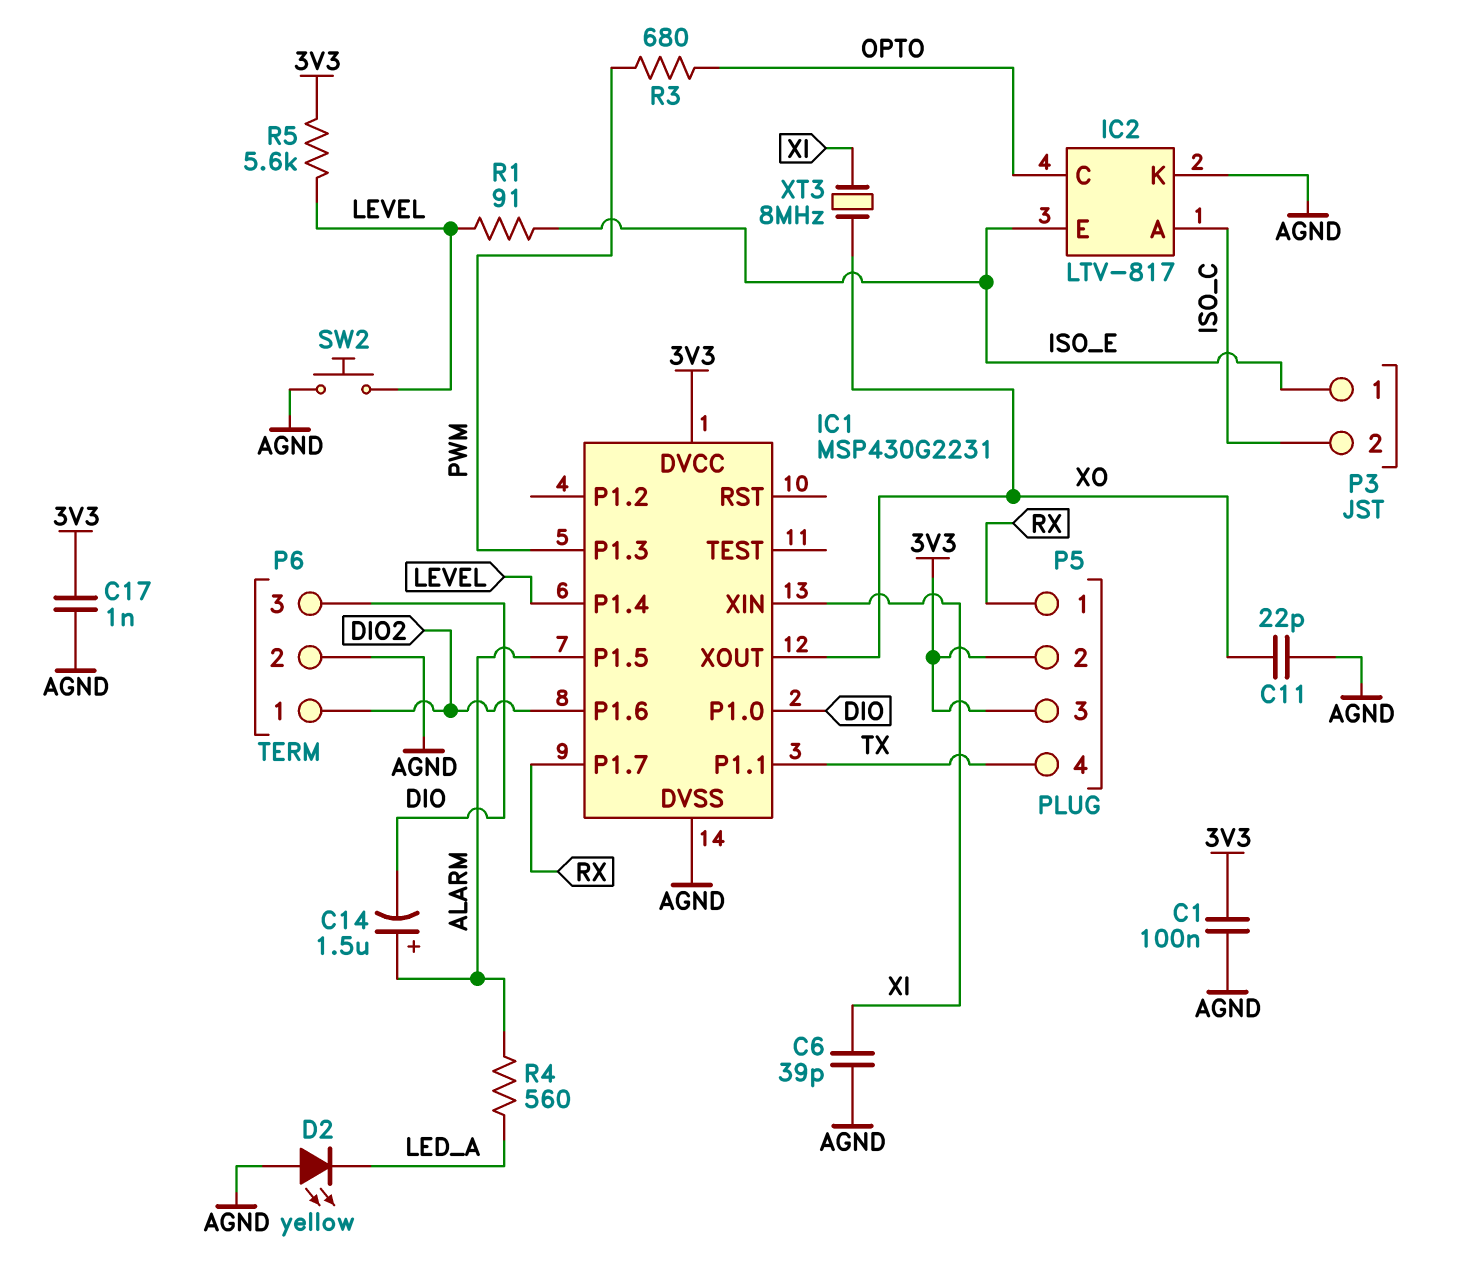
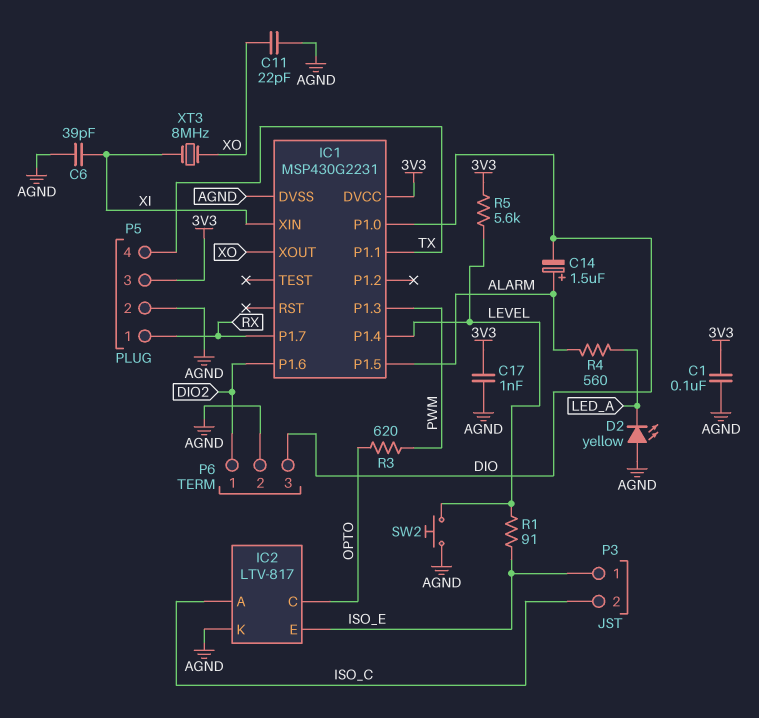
P5 pin 2: 3V3 -> AGND
R3: 680 (OPTO, PWM) -> 620 (OPTO, PWM)

